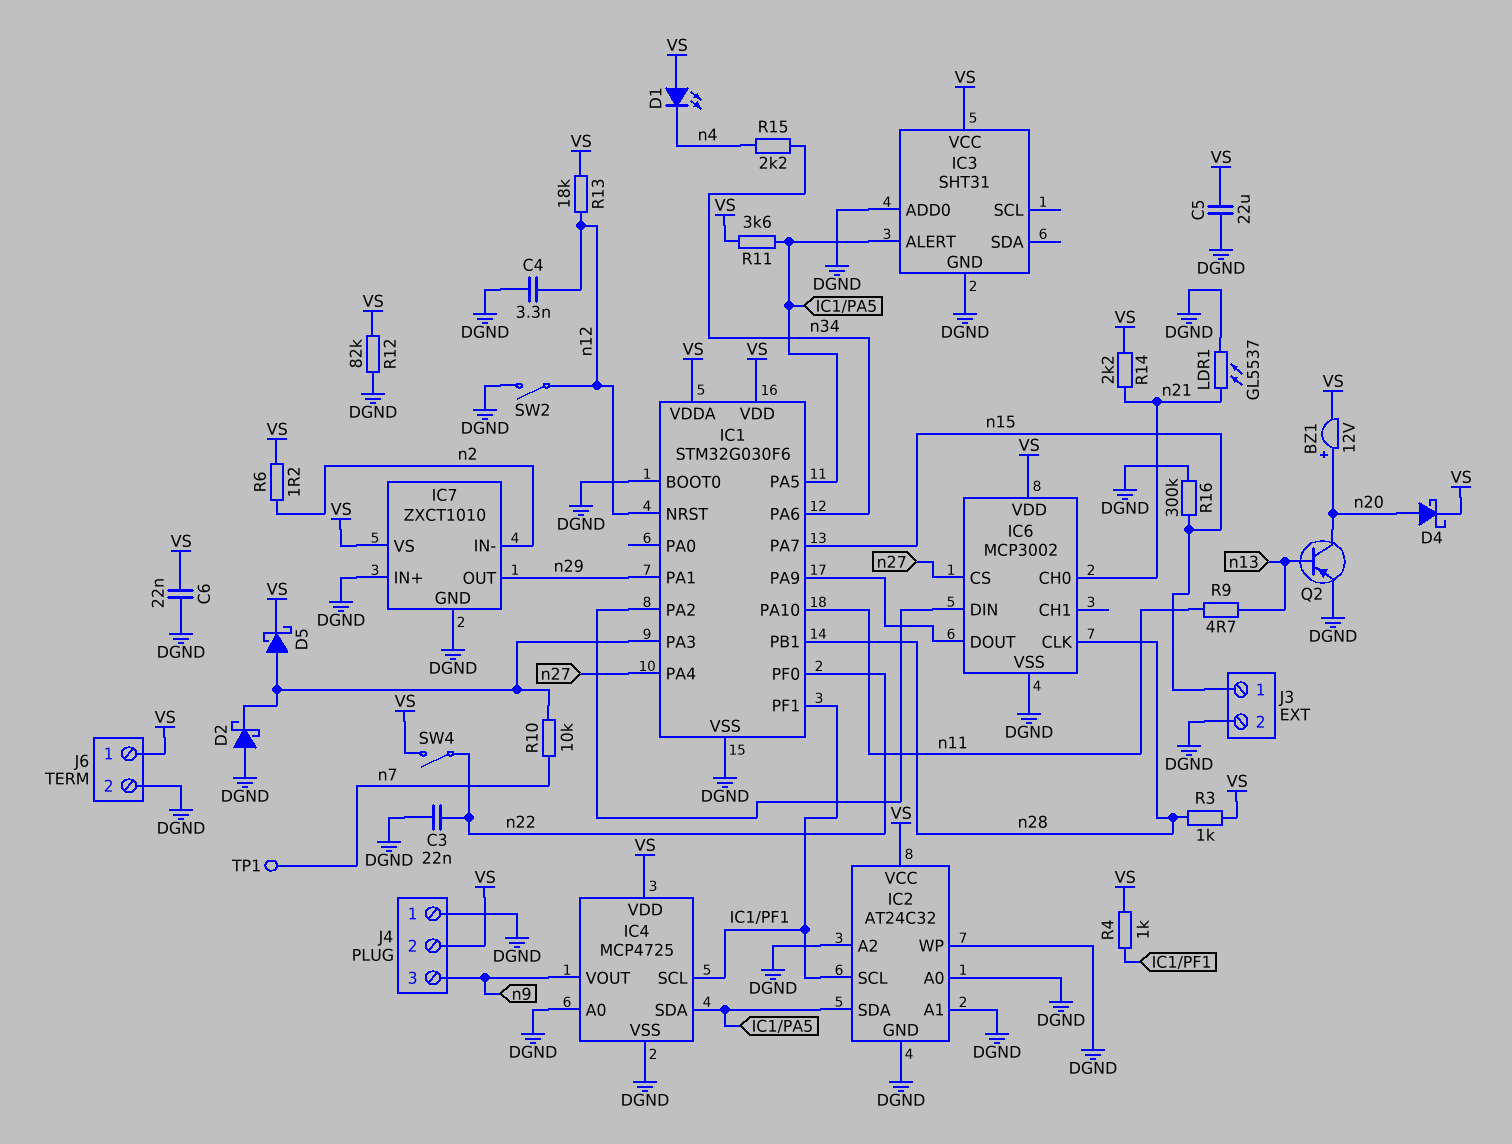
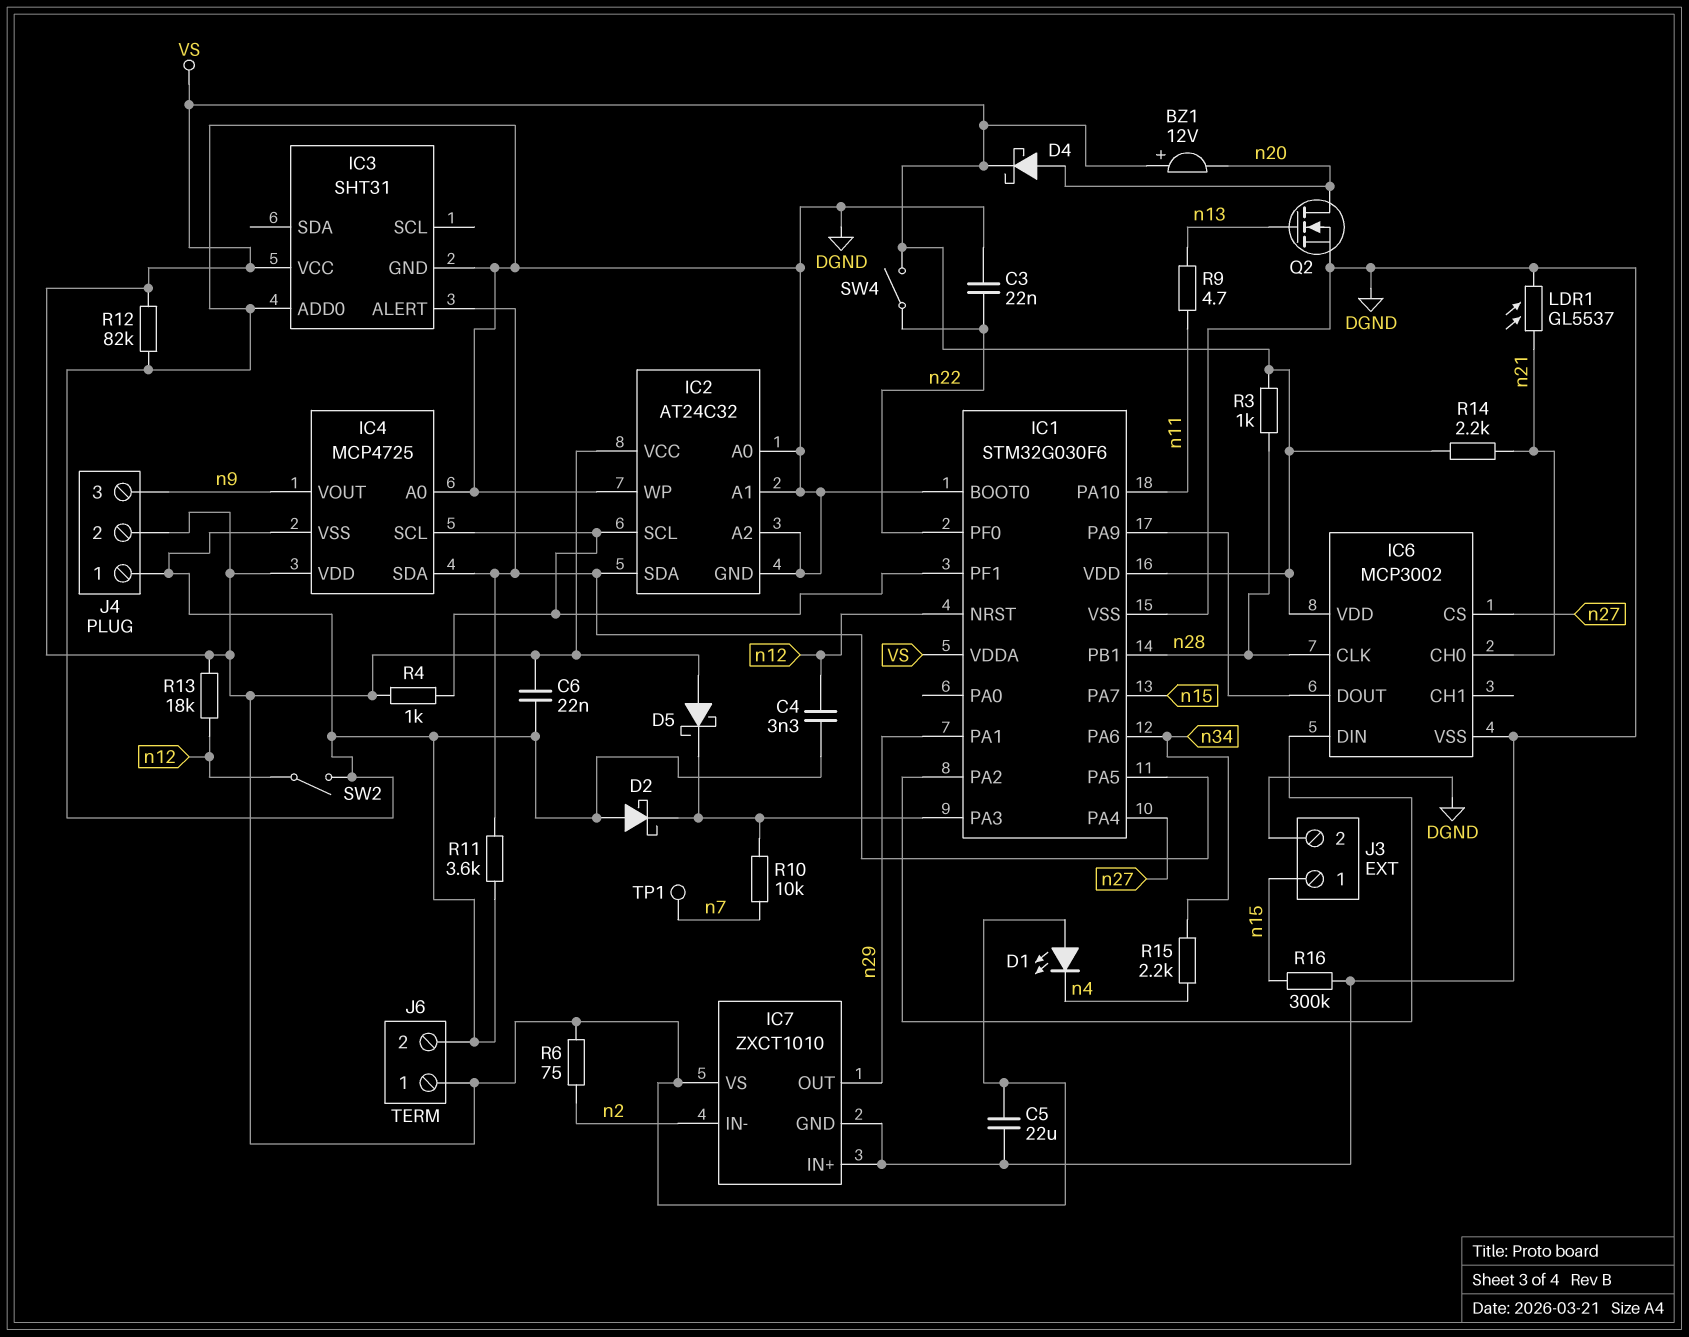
BZ1: buzzer 12V (plus n20, minus VS) -> buzzer 12V (plus VS, minus n20)
D5: schottky (A IC1/PA3, K VS) -> schottky (A VS, K IC1/PA3)
Q2: PNP (B n13, C n20, E DGND) -> NMOS (G n13, D n20, S DGND)
R6: 1.2 (VS, n2) -> 75 (VS, n2)
R11: 3.6k (IC1/PA5, VS) -> 3.6k (DGND, IC1/PA5)

